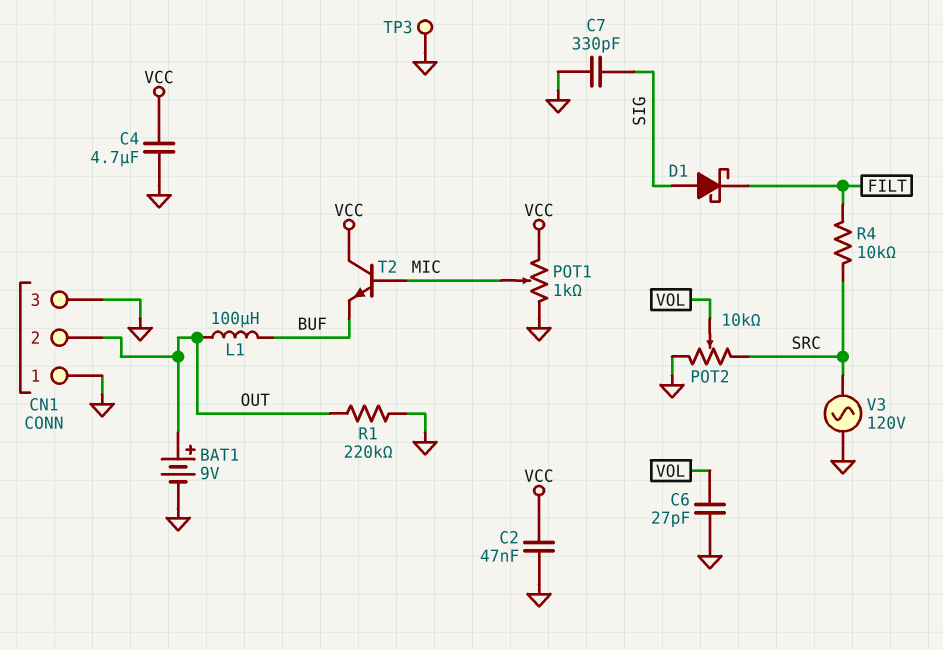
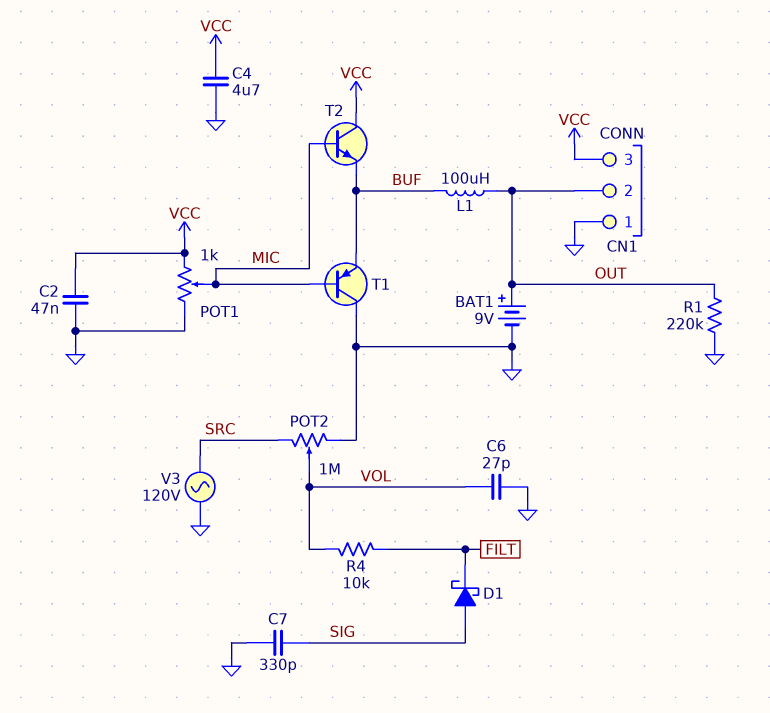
CN1 pin 3: GND -> VCC
POT2: 10k (GND, SRC, wiper VOL) -> 1M (GND, SRC, wiper VOL)
R4: 10k (FILT, SRC) -> 10k (FILT, VOL)
T1: none -> PNP (B MIC, C GND, E BUF)
TP3: test point (GND) -> none

